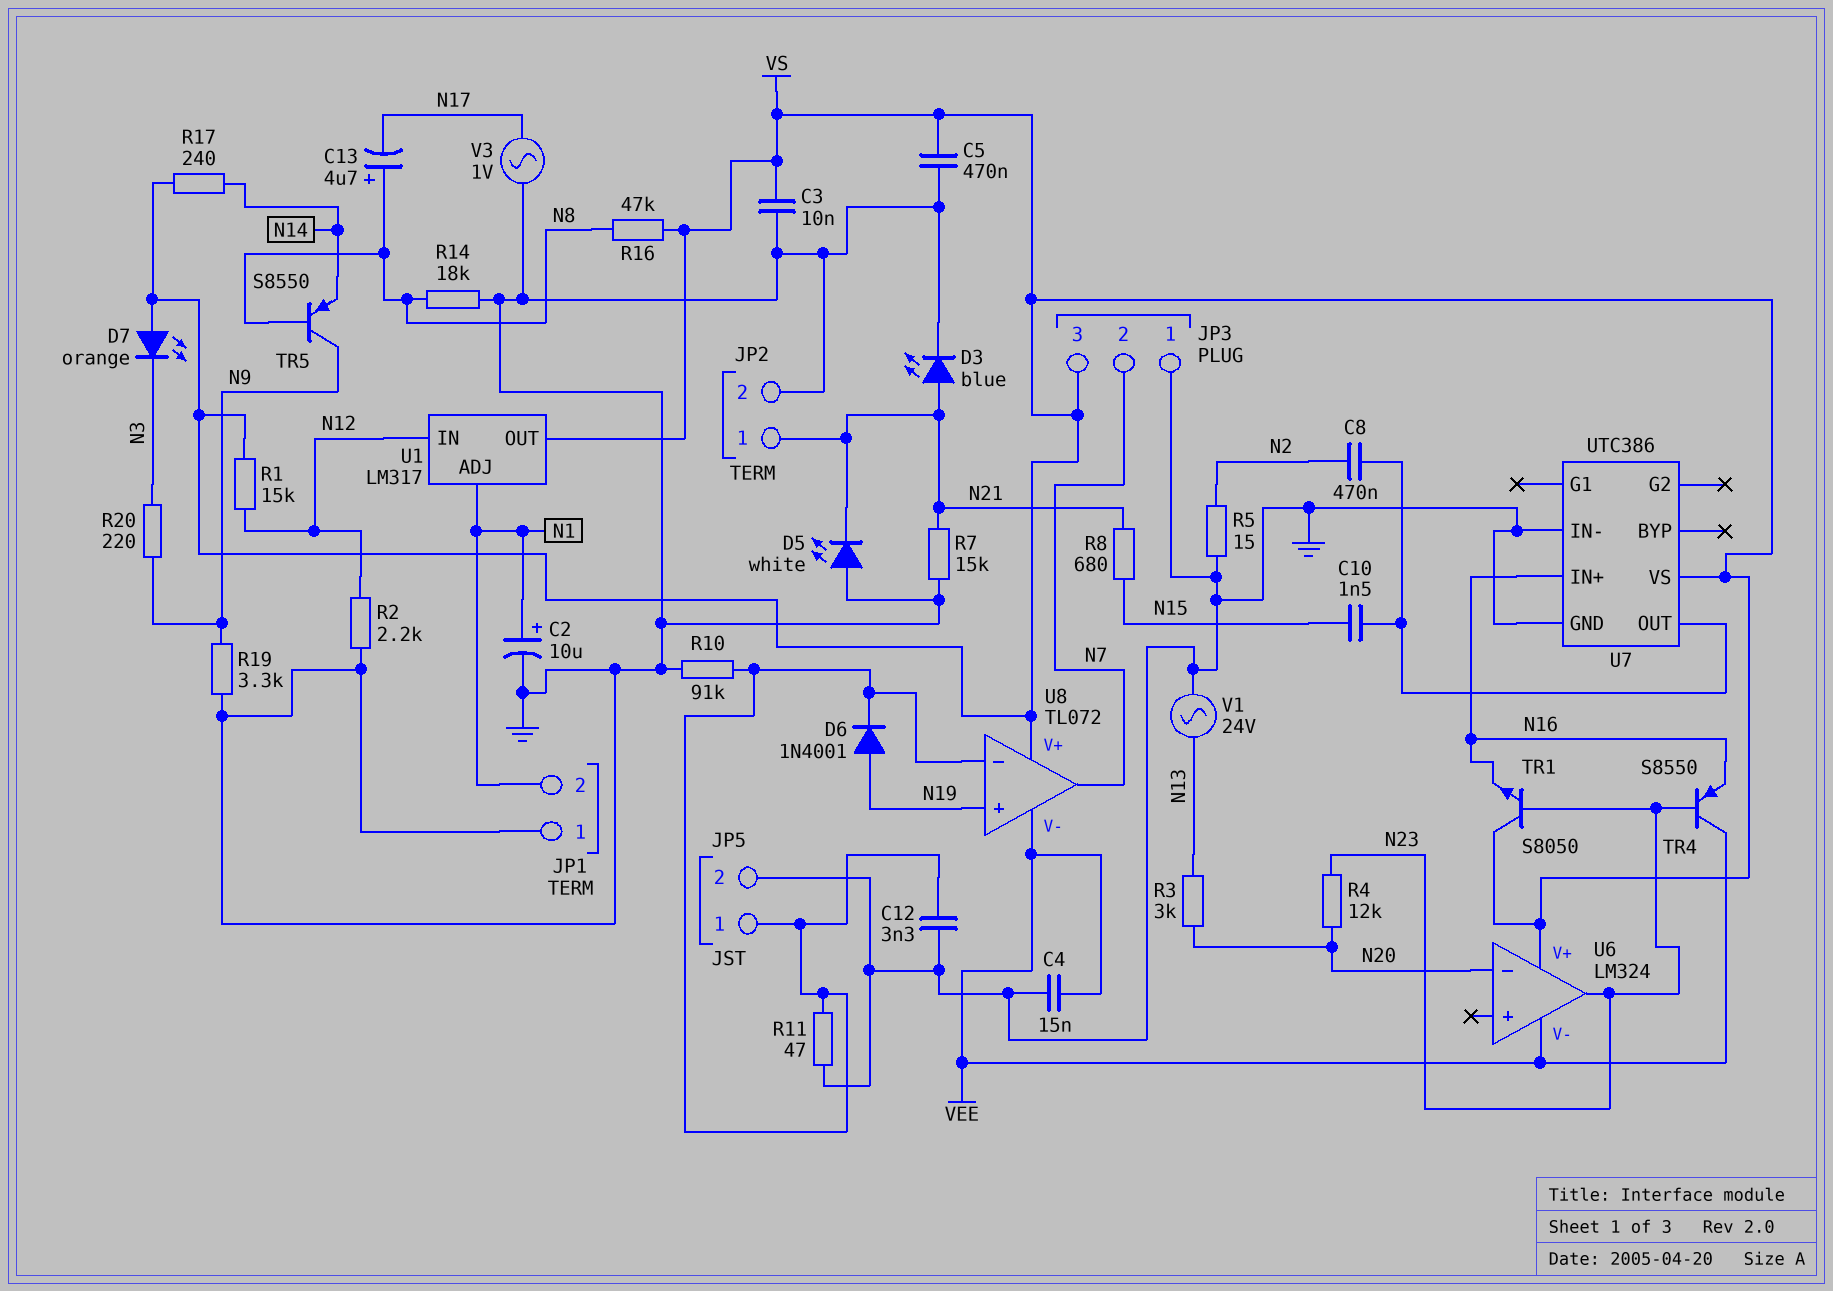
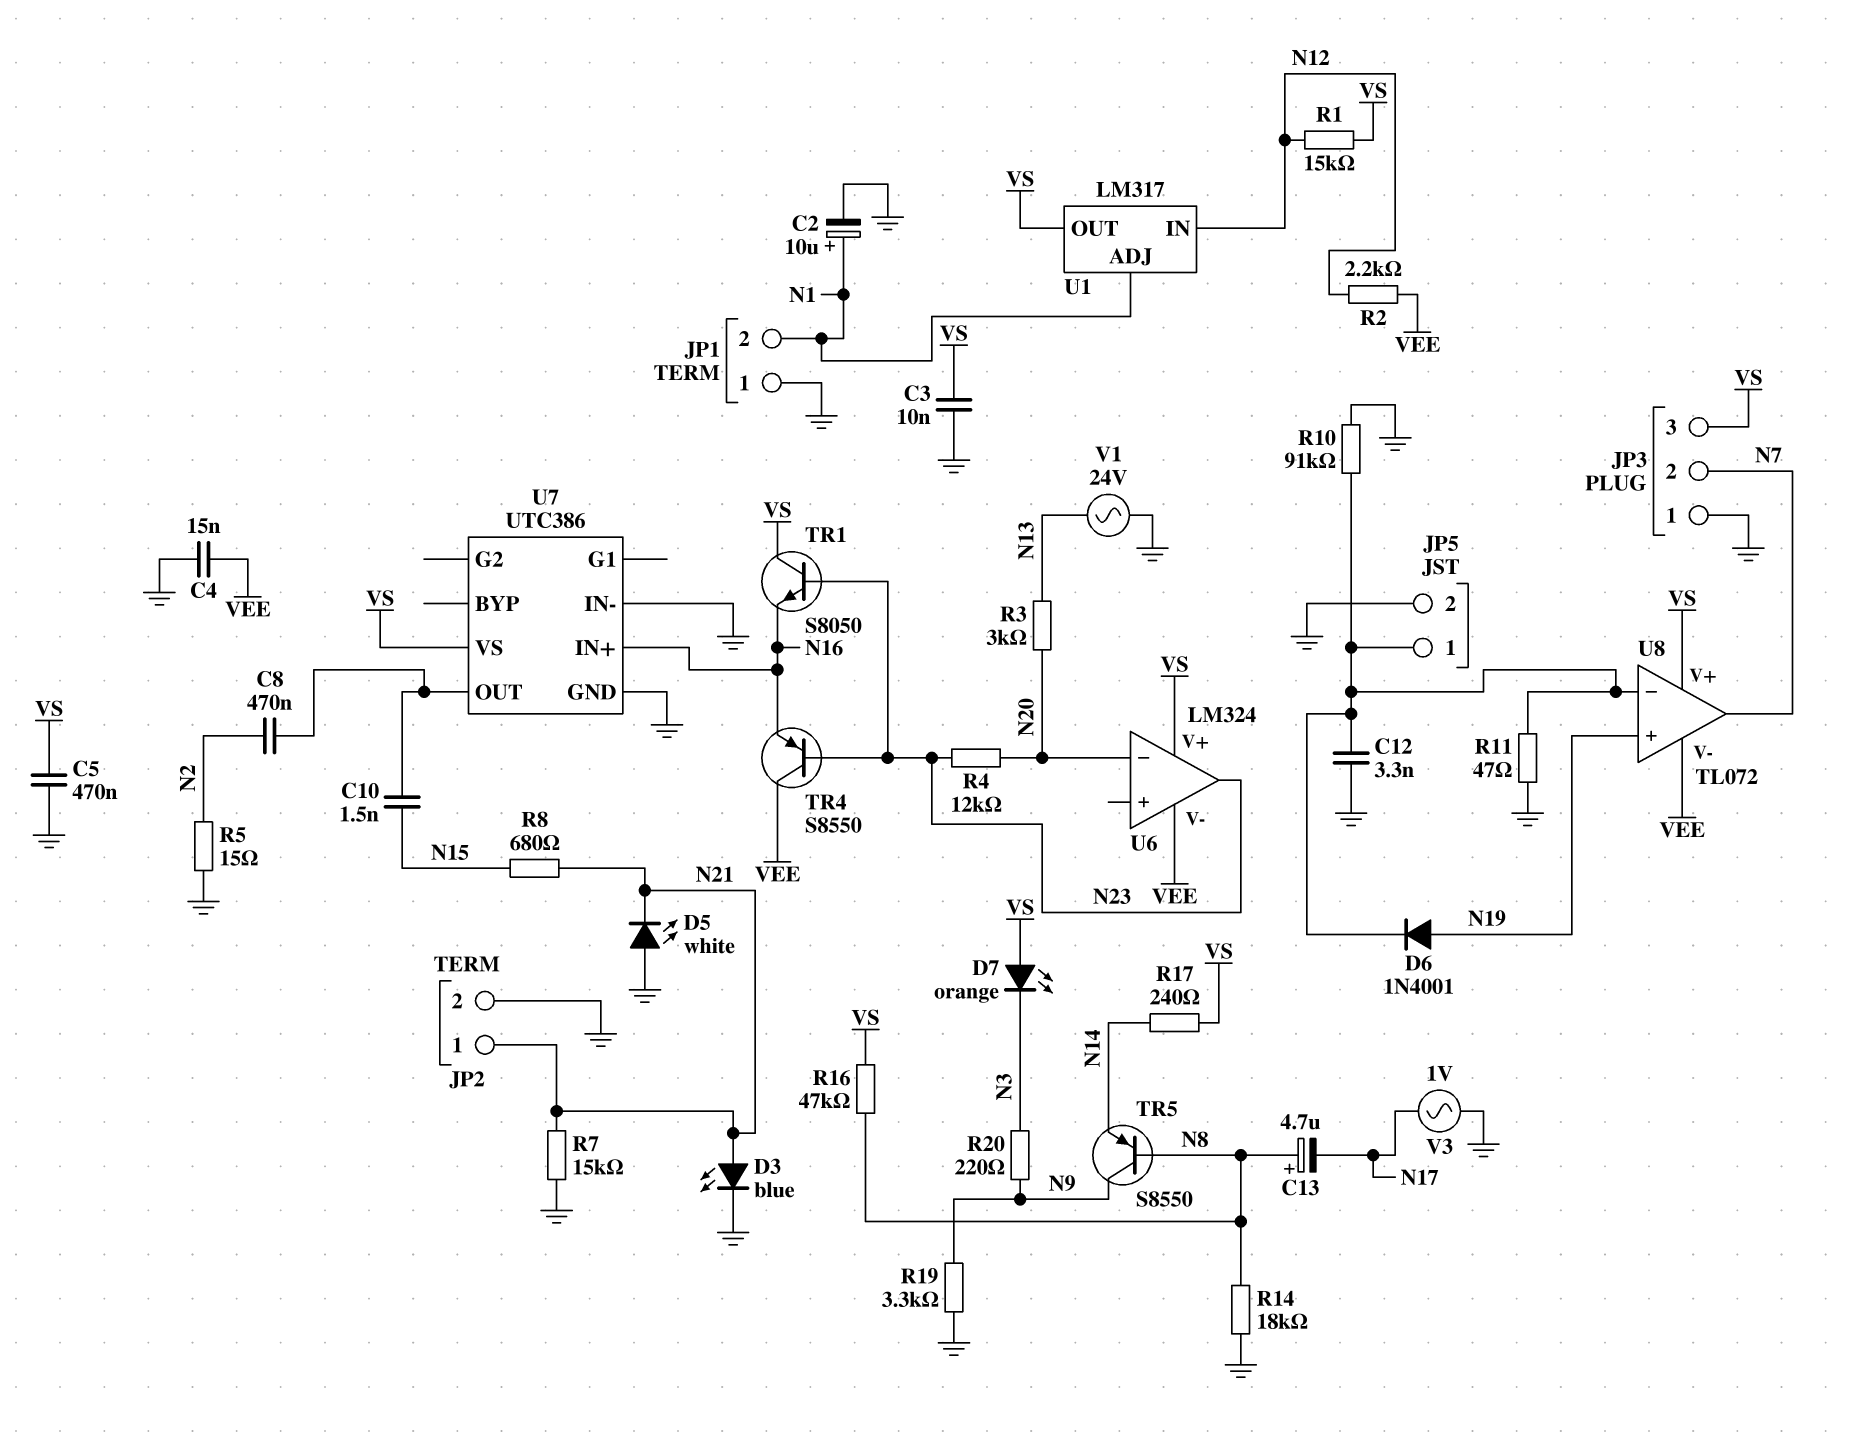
R2: 2.2k (GND, N12) -> 2.2k (N12, VEE)

